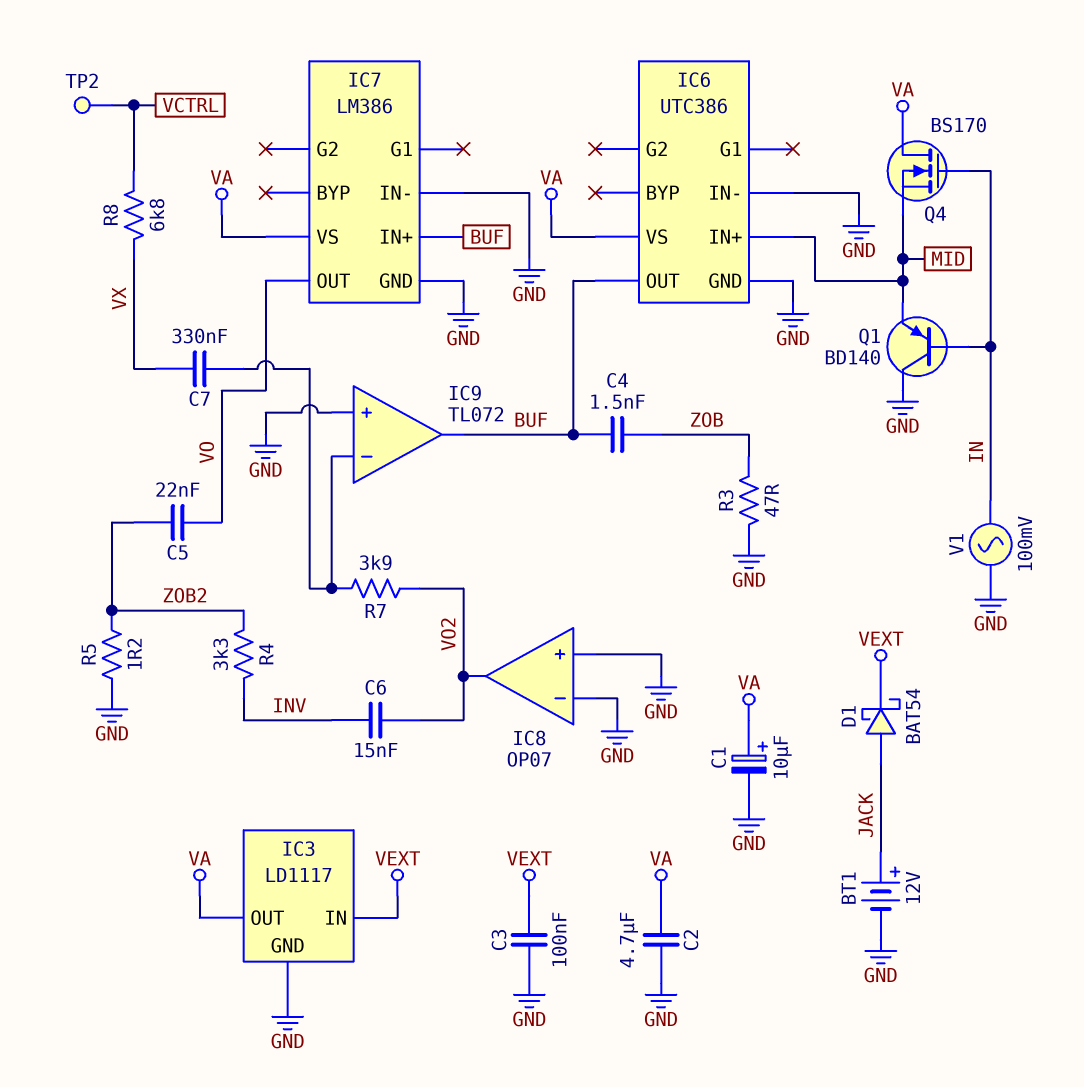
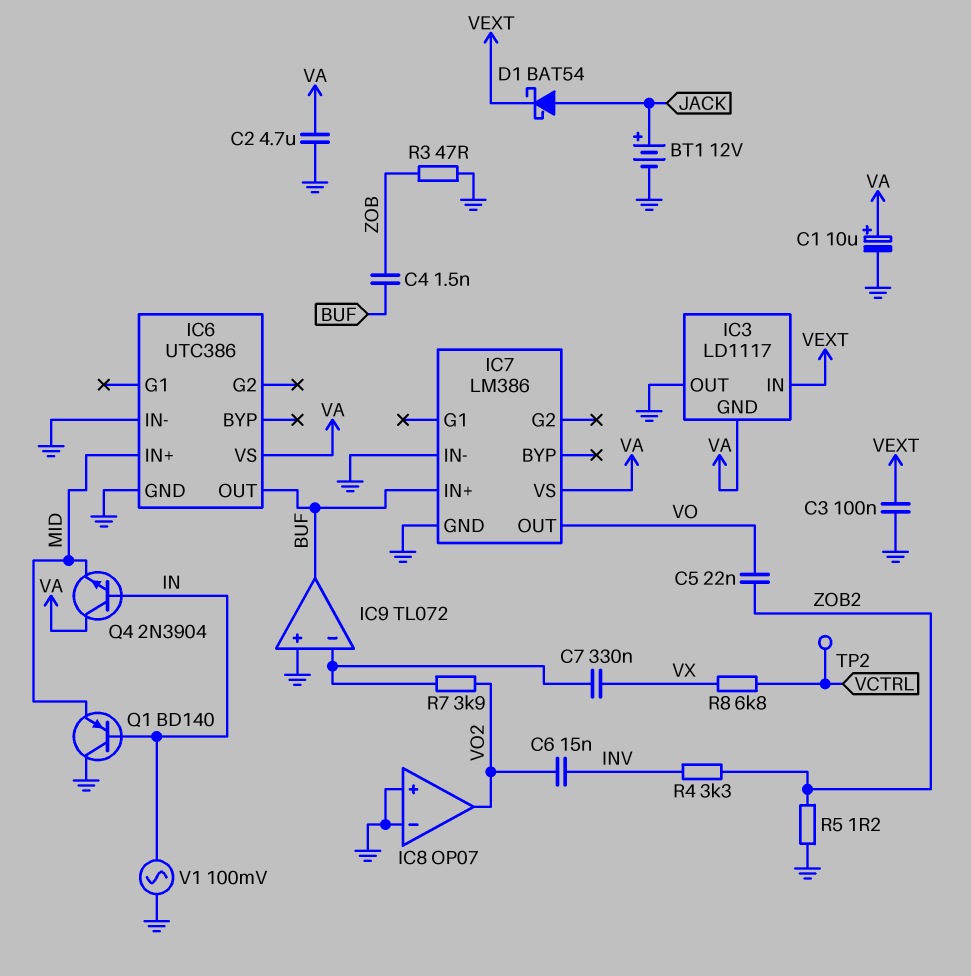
IC3 pin GND: GND -> VA
IC3 pin OUT: VA -> GND
Q4: NMOS BS170 (G IN, D VA, S MID) -> NPN 2N3904 (B IN, C VA, E MID)

